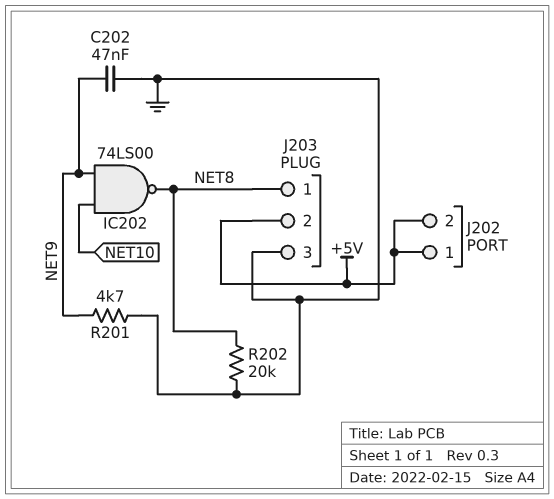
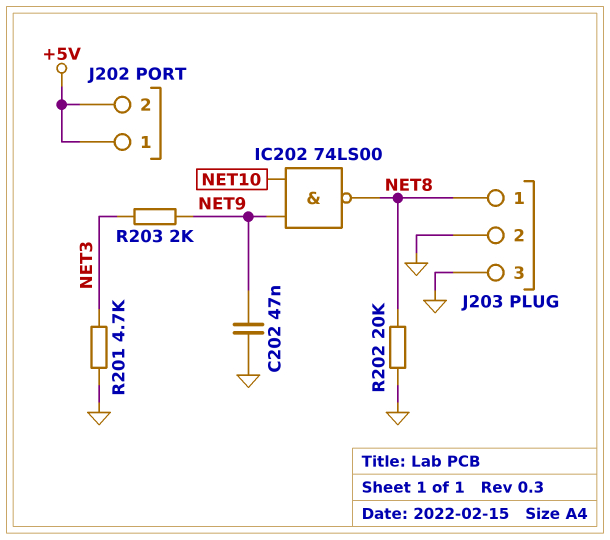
J203 pin 2: +5V -> GND
R201: 4.7k (GND, NET9) -> 4.7k (GND, NET3)
R203: none -> 2k (NET3, NET9)

